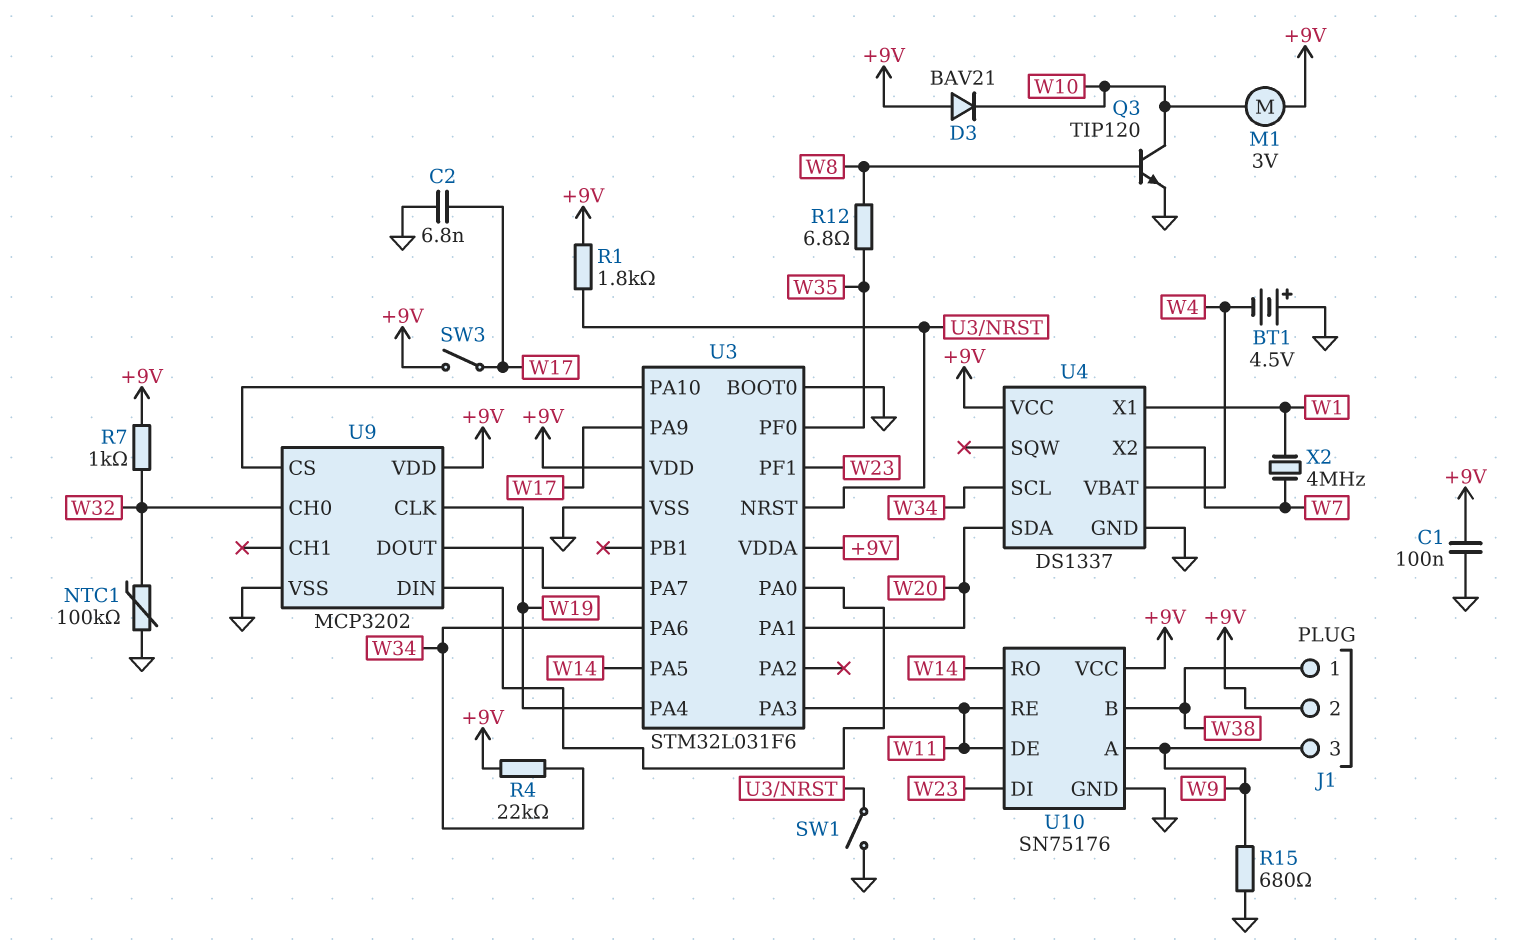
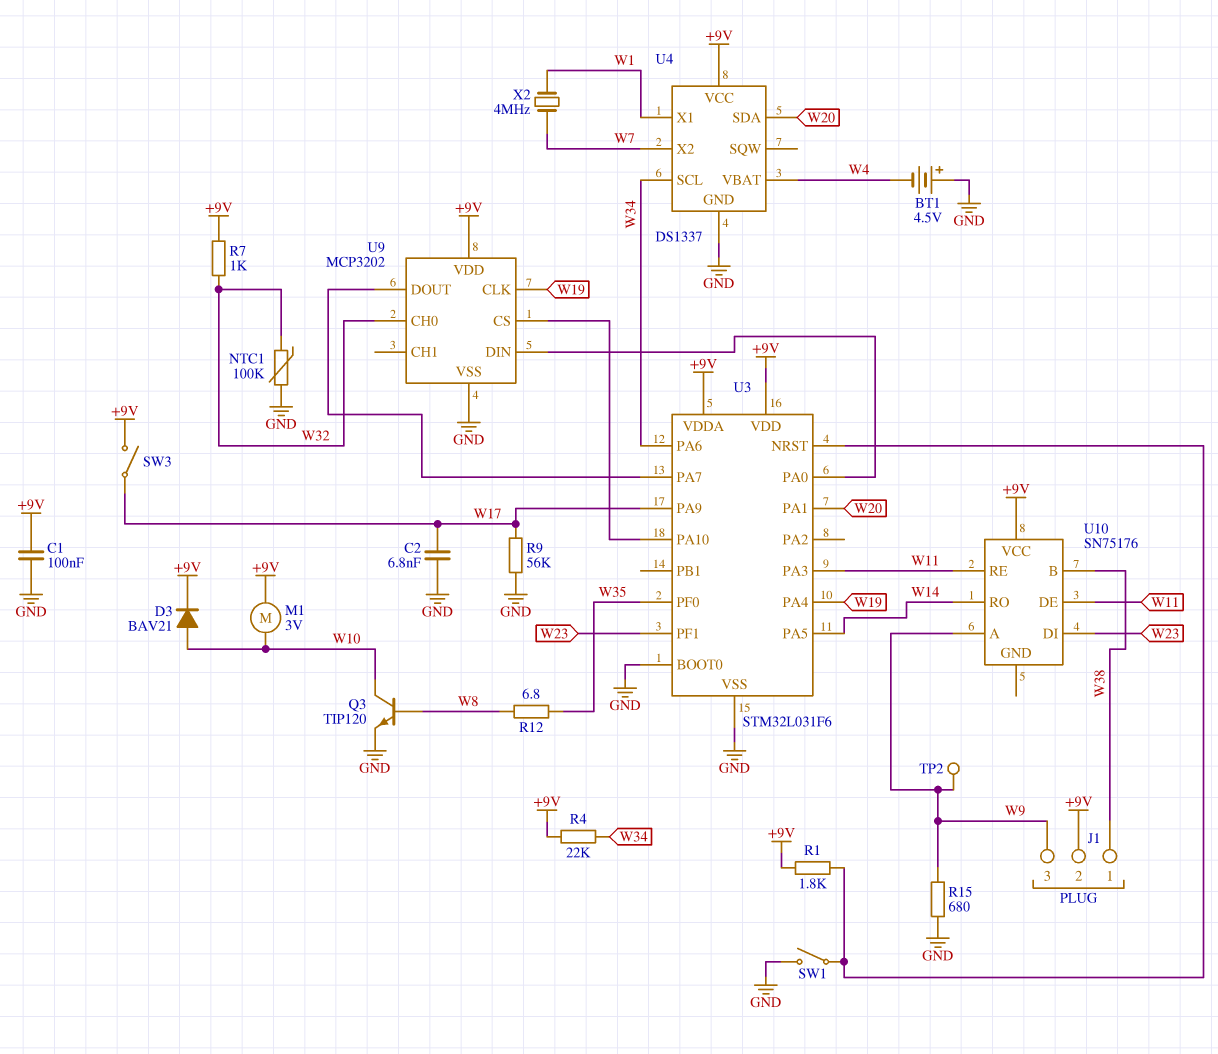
D3: diode BAV21 (A +9V, K W10) -> diode BAV21 (A W10, K +9V)
R9: none -> 56k (GND, W17)
TP2: none -> test point (W9)
U10 pin GND: GND -> none

